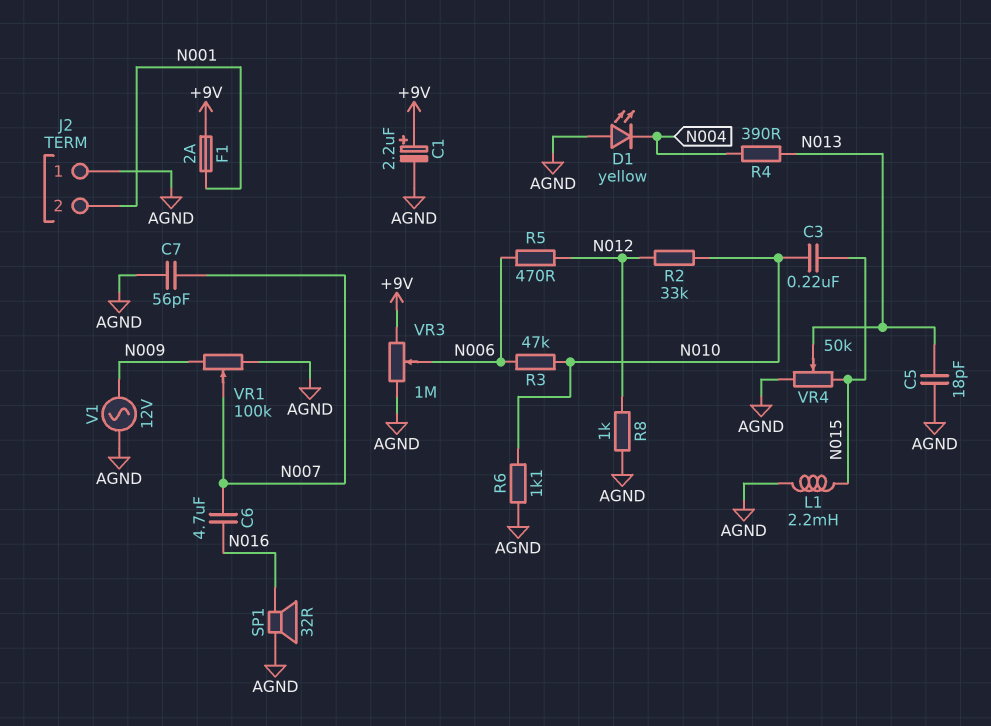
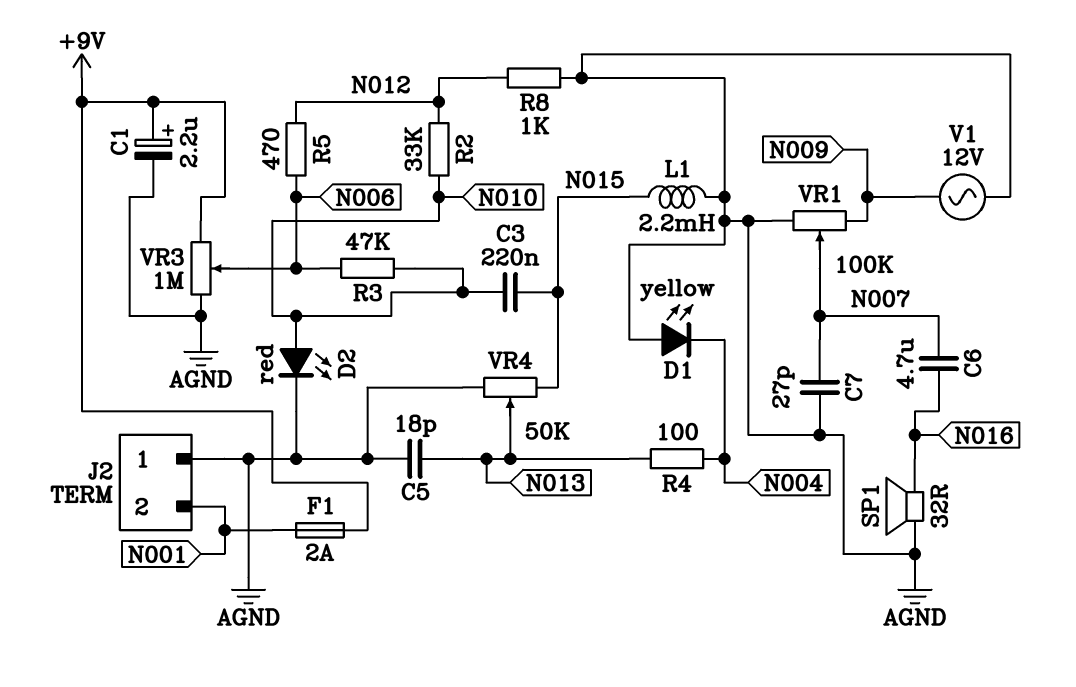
C7: 56pF (AGND, N007) -> 27pF (AGND, N007)
D2: none -> LED red (A N010, K AGND)
R4: 390 (N004, N013) -> 100 (N004, N013)
R6: 1.1k (AGND, N010) -> none

